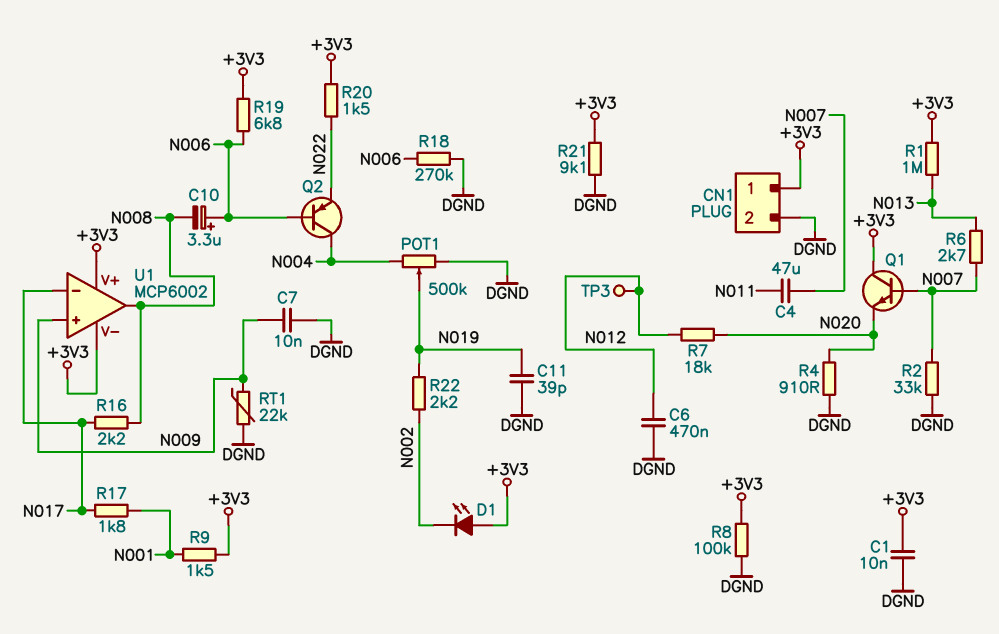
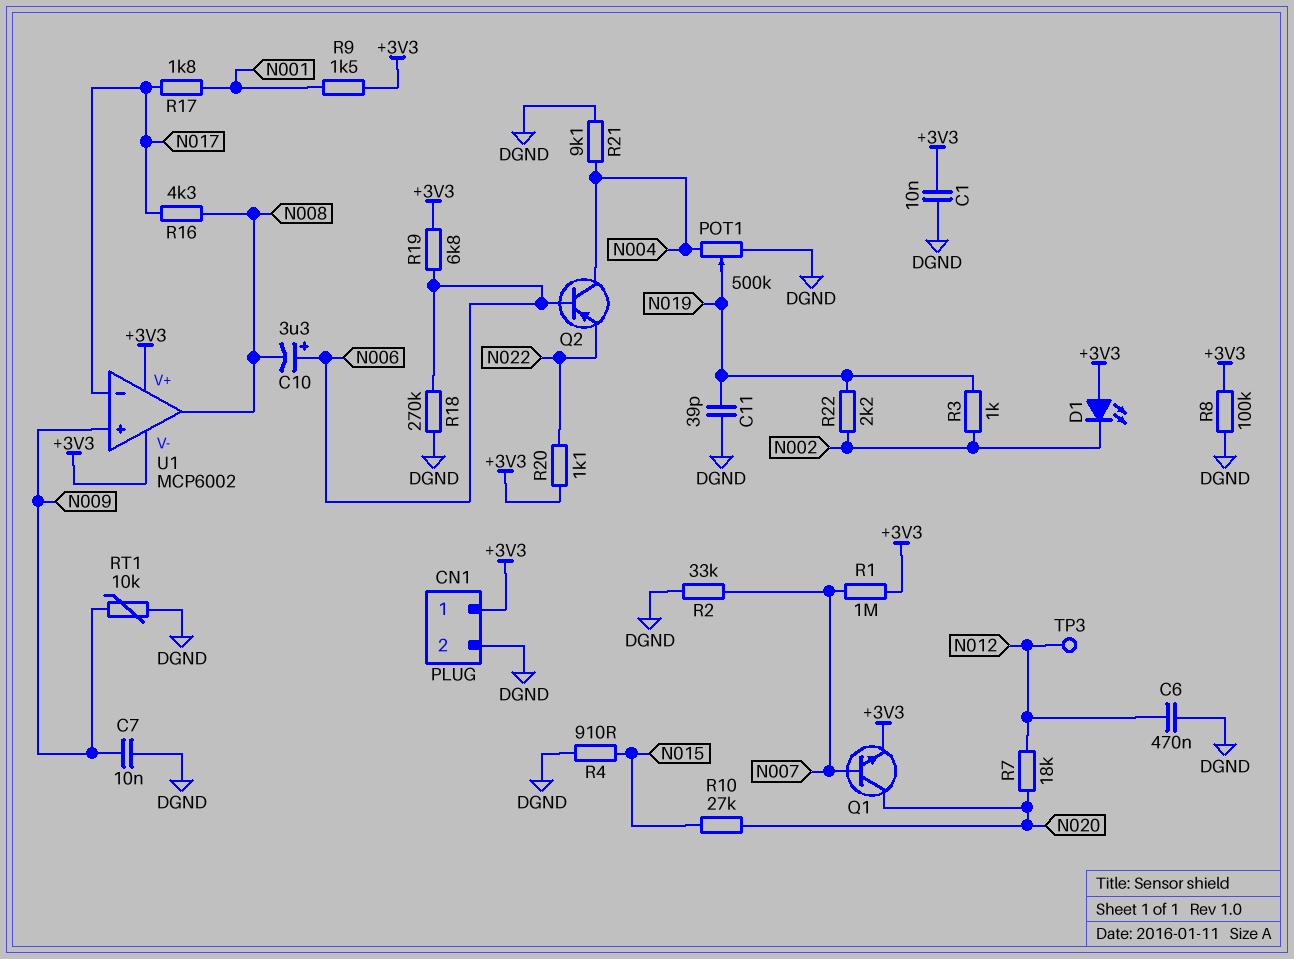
C4: 47uF (N007, N011) -> none
Q1: NPN (B N007, C +3V3, E N020) -> NPN (B N007, C N020, E +3V3)
R1: 1M (+3V3, N013) -> 1M (+3V3, N007)
R3: none -> 1k (N002, N019)
R4: 910 (DGND, N020) -> 910 (DGND, N015)
R6: 2.7k (N007, N013) -> none
R10: none -> 27k (N015, N020)
R16: 2.2k (N008, N017) -> 4.3k (N008, N017)
R20: 1.5k (+3V3, N022) -> 1.1k (+3V3, N022)
R21: 9.1k (+3V3, DGND) -> 9.1k (DGND, N004)
RT1: 22k (DGND, N009) -> 10k (DGND, N009)

